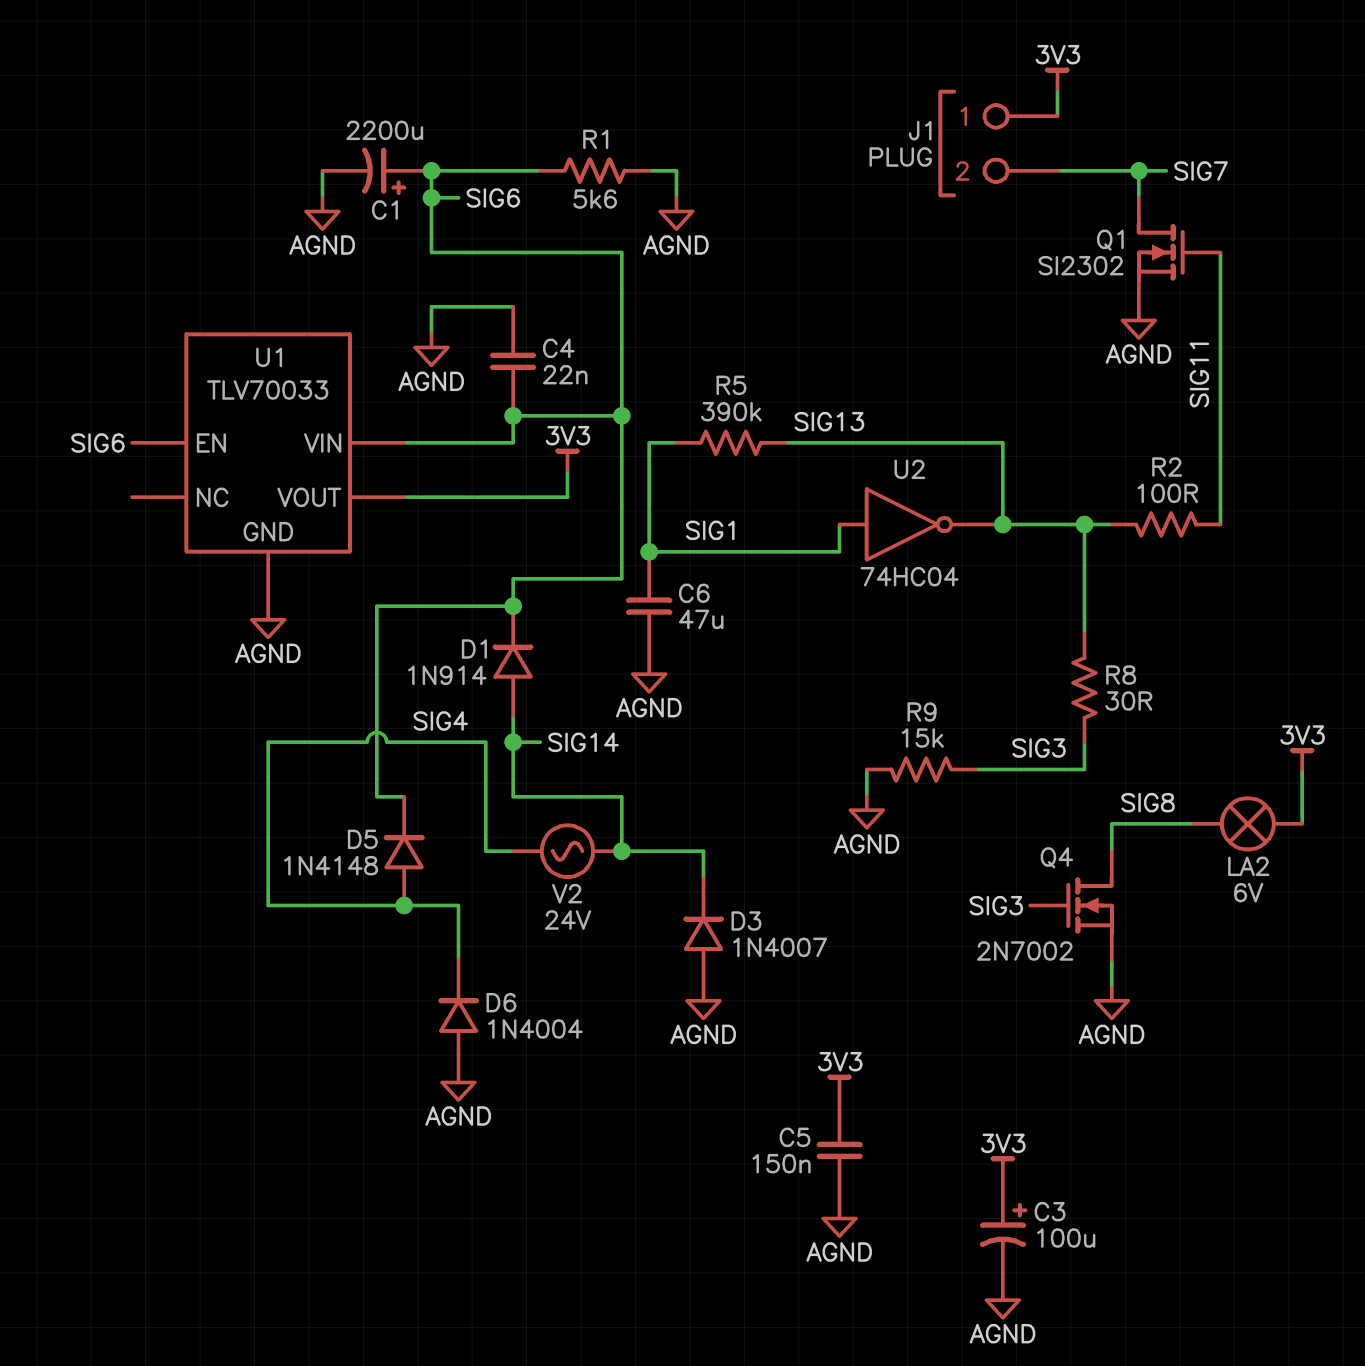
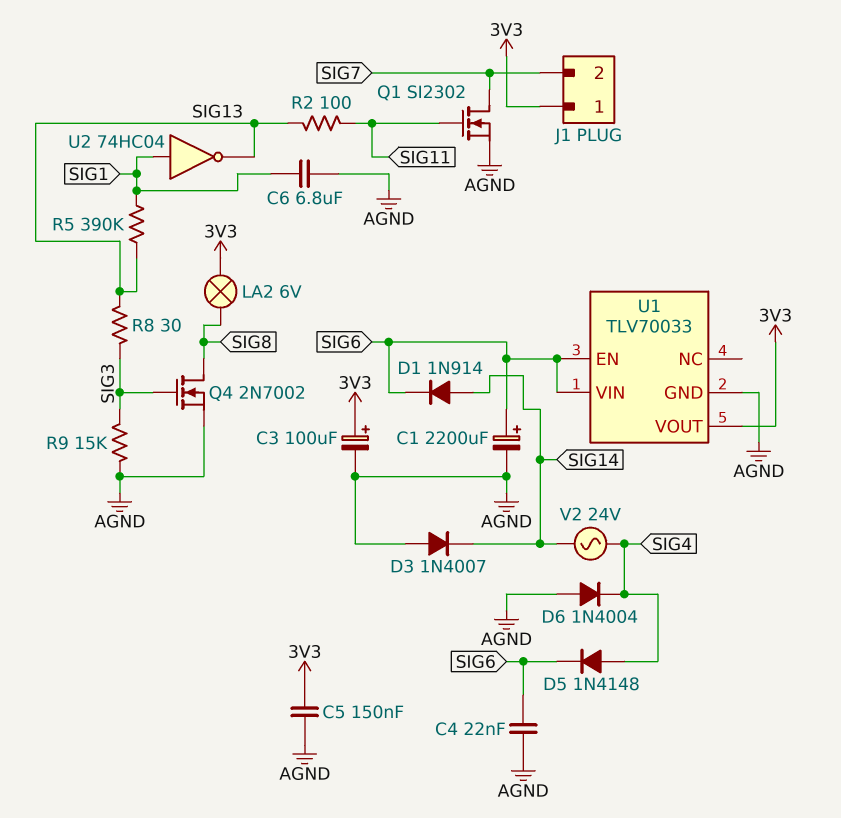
C6: 47uF (AGND, SIG1) -> 6.8uF (AGND, SIG1)
R1: 5.6k (AGND, SIG6) -> none

